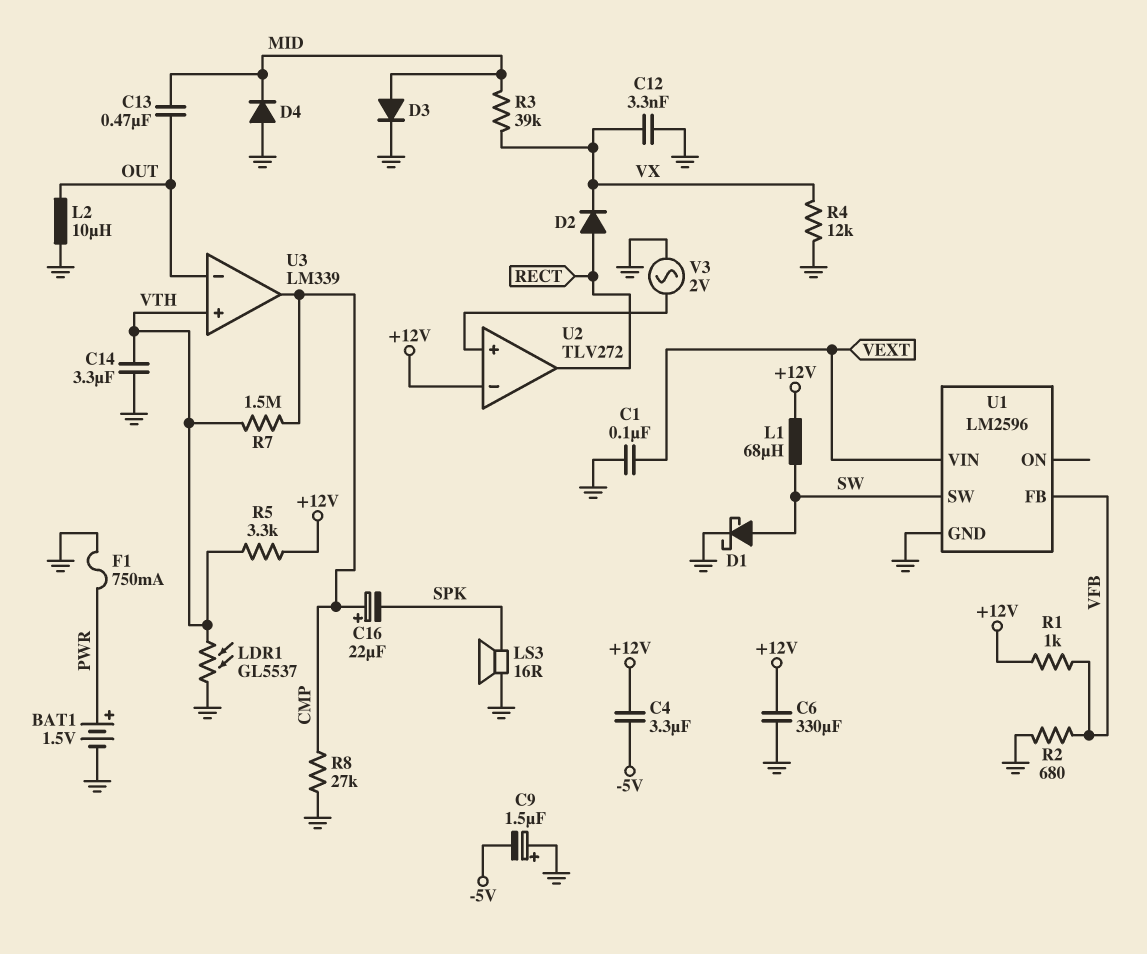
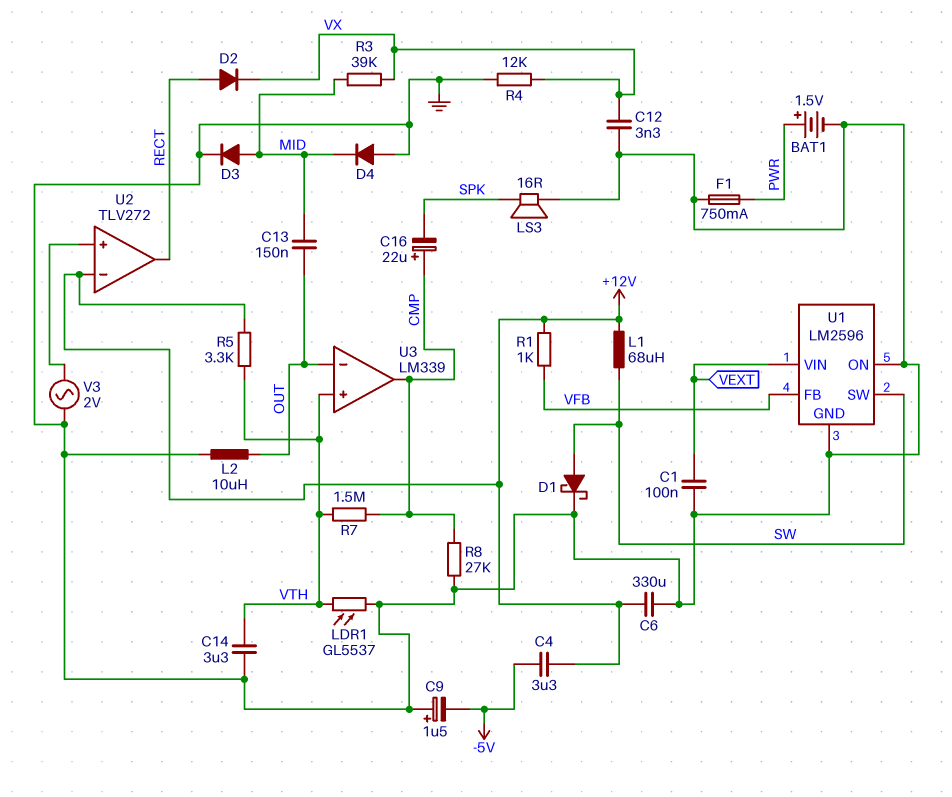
C13: 470nF (MID, OUT) -> 150nF (MID, OUT)
R2: 680 (GND, VFB) -> none
U1 pin ON: none -> GND

